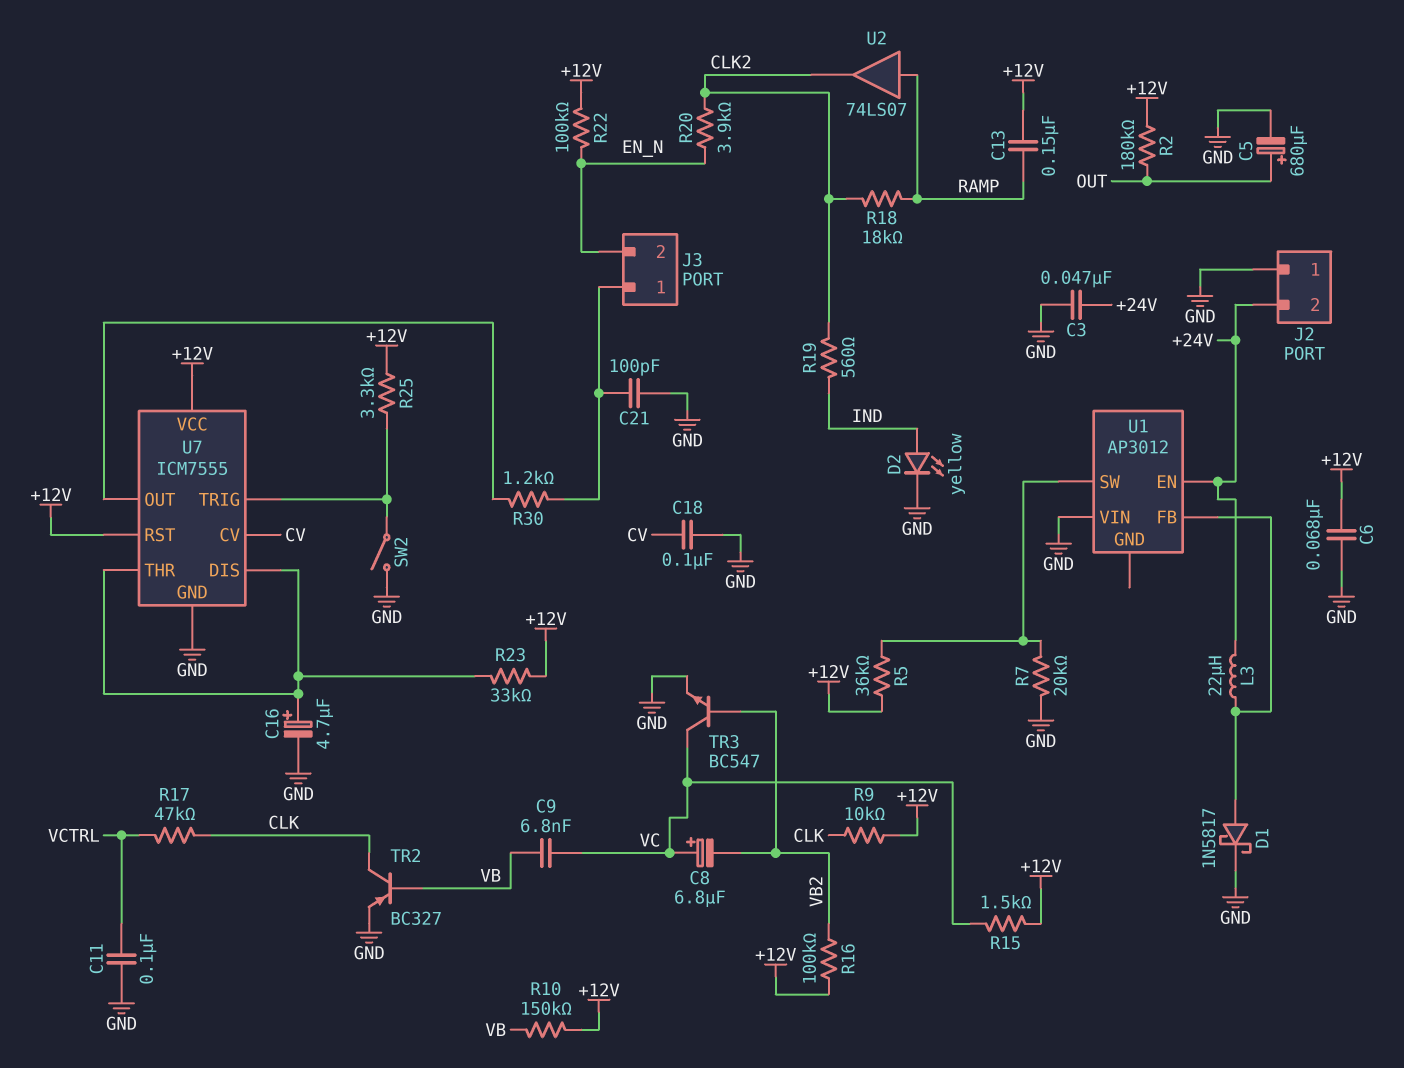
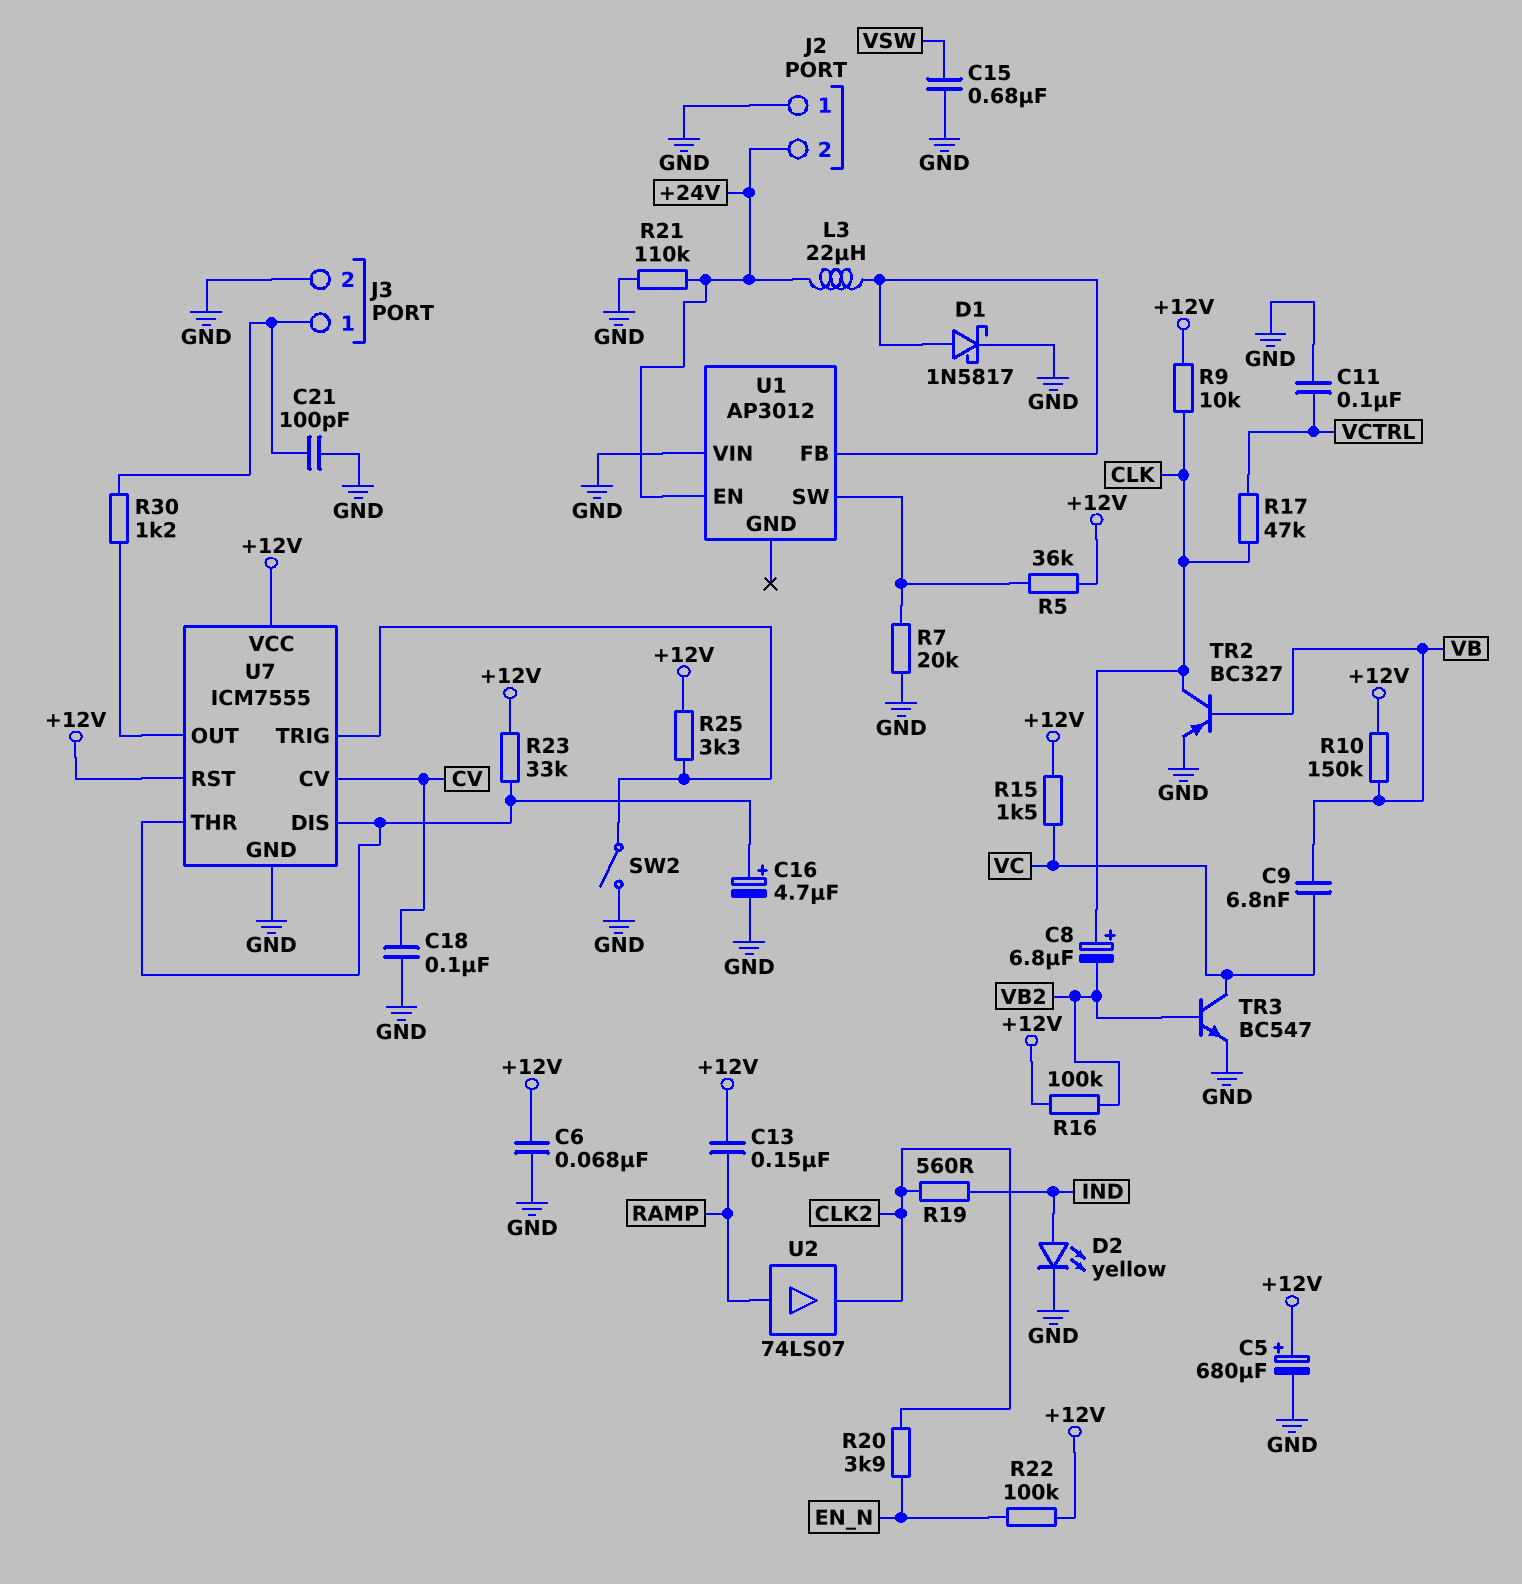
C3: 47nF (+24V, GND) -> none
C5: 680uF (plus OUT, minus GND) -> 680uF (plus +12V, minus GND)
C8: 6.8uF (plus VC, minus VB2) -> 6.8uF (plus CLK, minus VB2)
C15: none -> 680nF (GND, VSW)
J3 pin 2: EN_N -> GND
R2: 180k (+12V, OUT) -> none
R18: 18k (CLK2, RAMP) -> none
R21: none -> 110k (+24V, GND)

